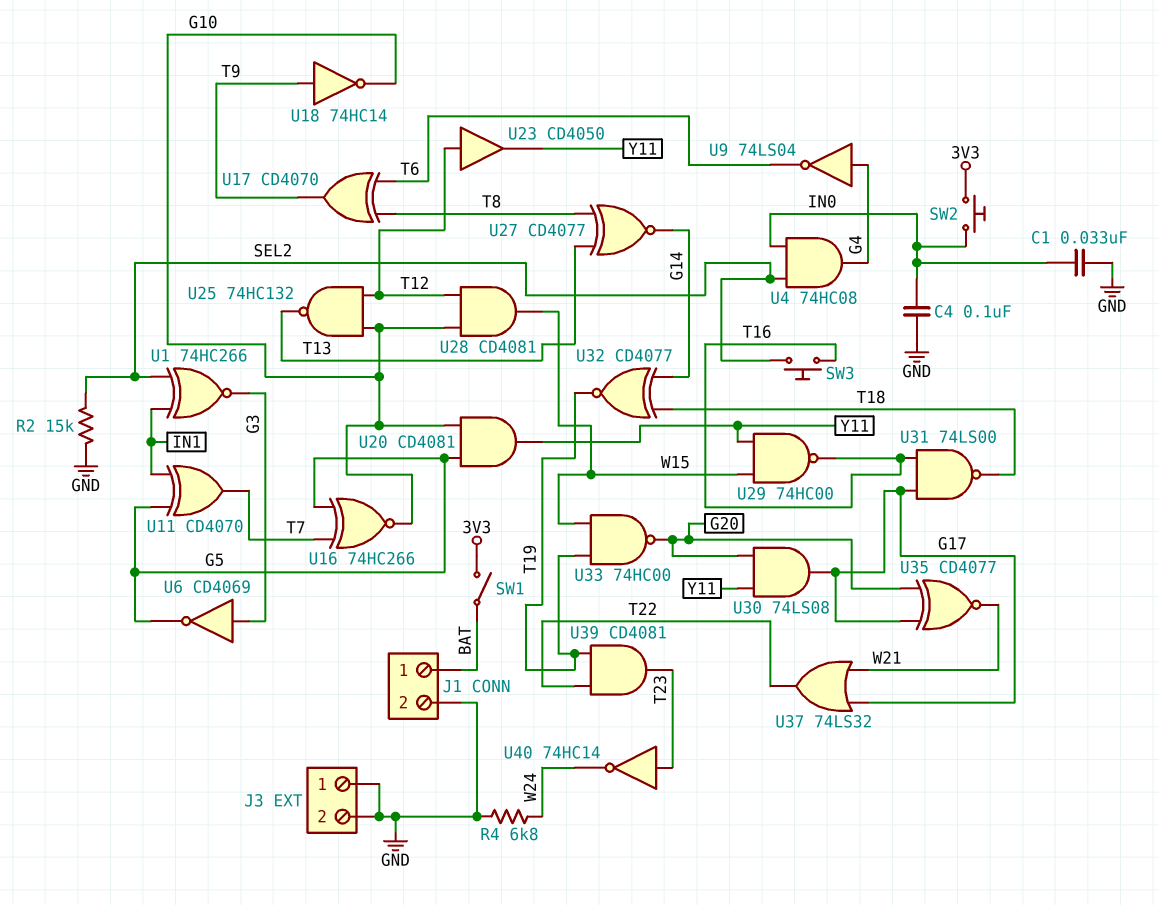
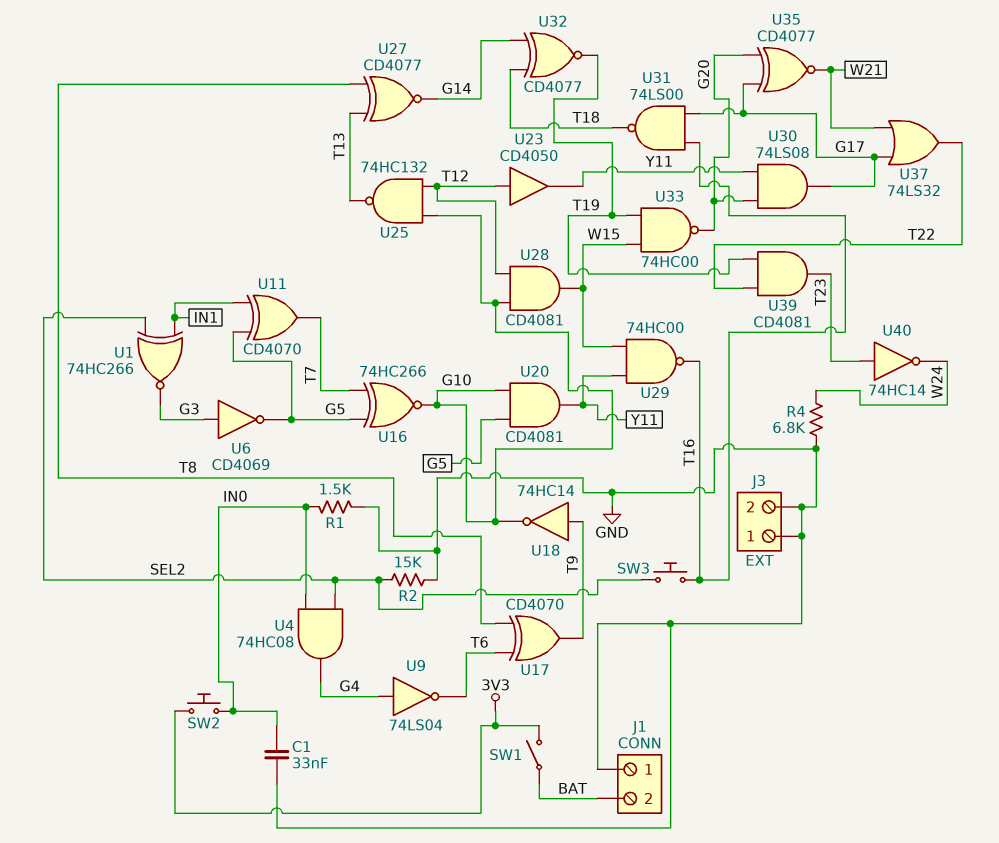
C4: 100nF (GND, IN0) -> none
J1 pin 1: BAT -> GND
J1 pin 2: GND -> BAT
R1: none -> 1.5k (GND, IN0)

